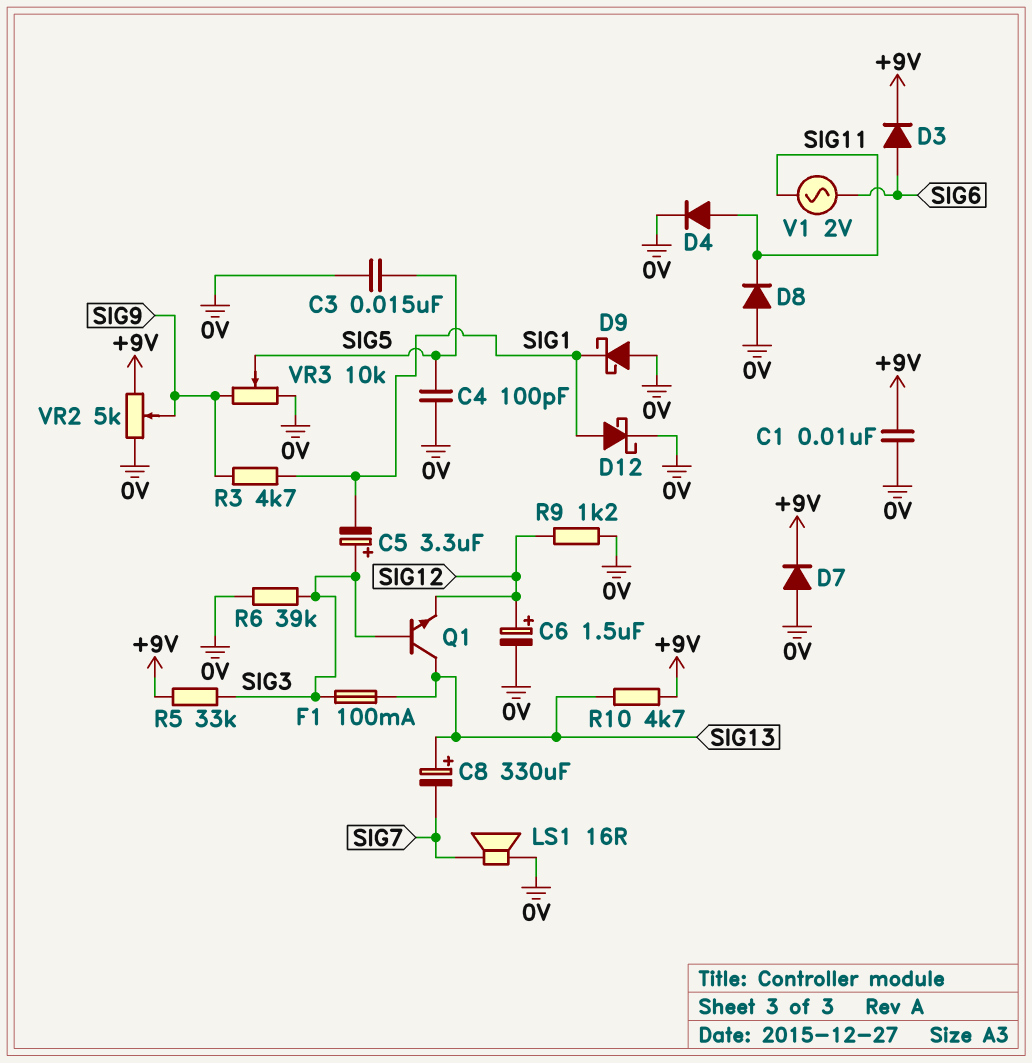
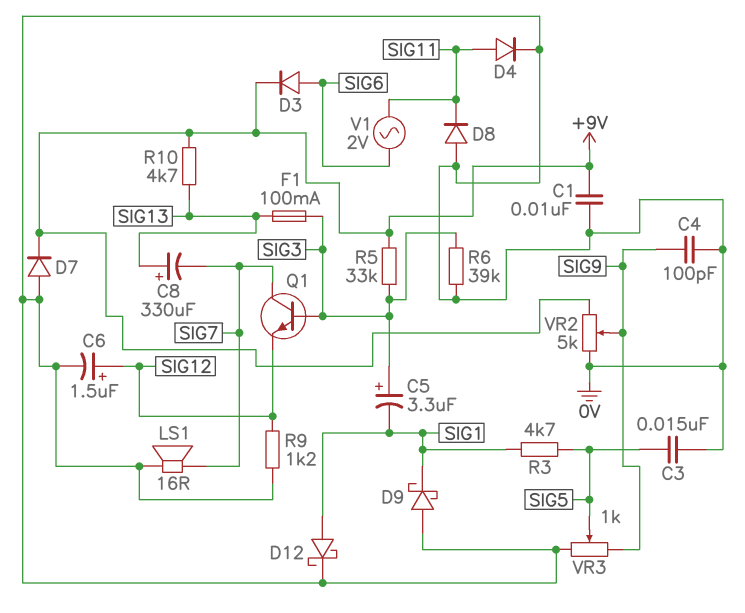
C4: 100pF (0V, SIG5) -> 100pF (0V, SIG9)
Q1: NPN (B SIG3, C SIG13, E SIG12) -> NPN (B SIG3, C SIG7, E SIG12)
R3: 4.7k (SIG1, SIG9) -> 4.7k (SIG1, SIG5)
VR3: 10k (0V, SIG9, wiper SIG5) -> 1k (0V, SIG9, wiper SIG5)

